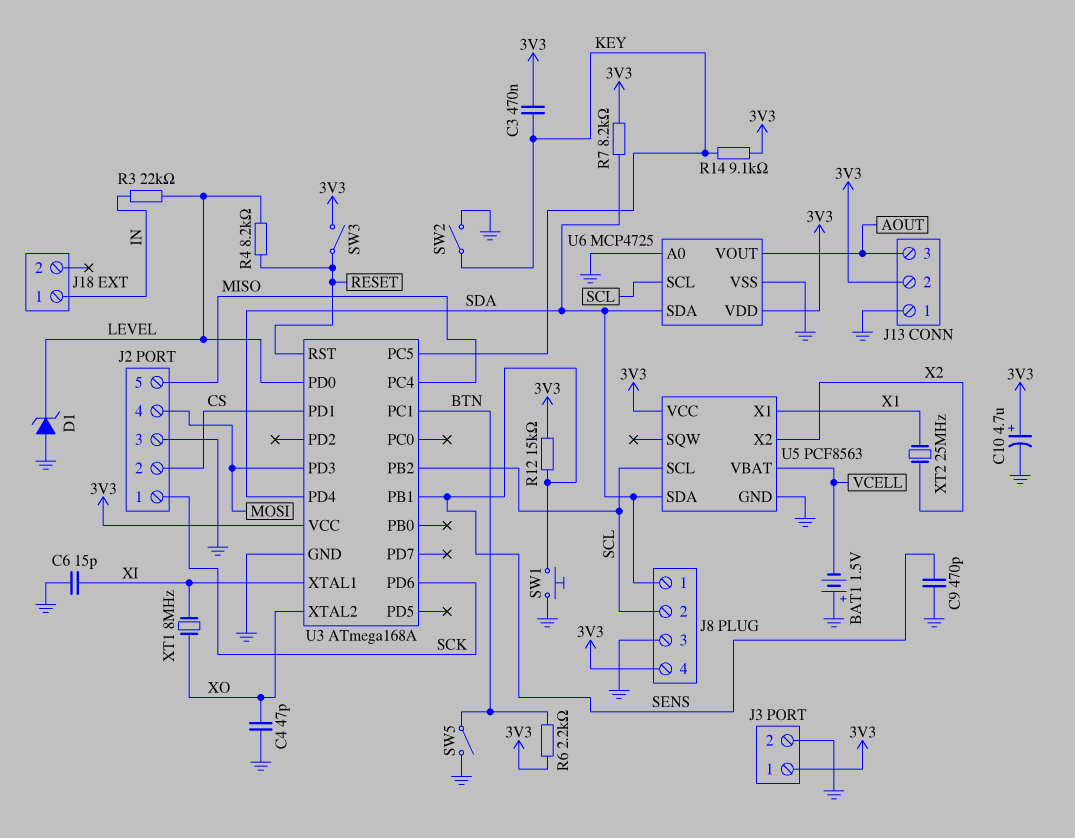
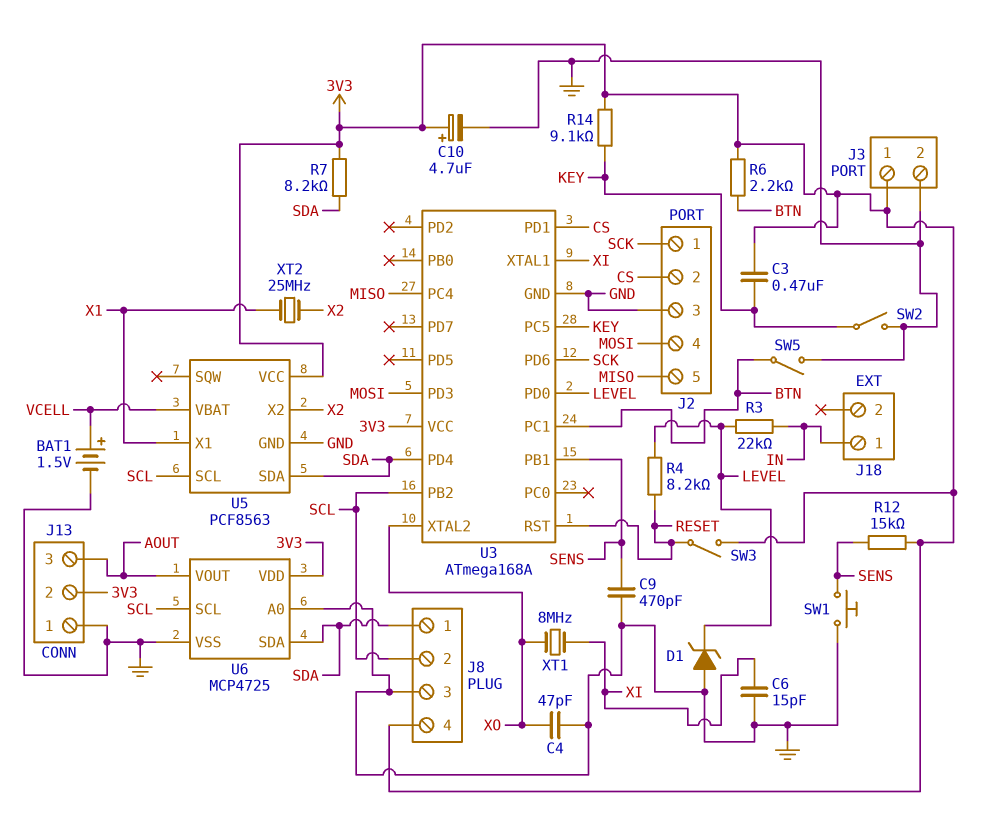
BAT1: 1.5V (plus GND, minus VCELL) -> 1.5V (plus VCELL, minus GND)

